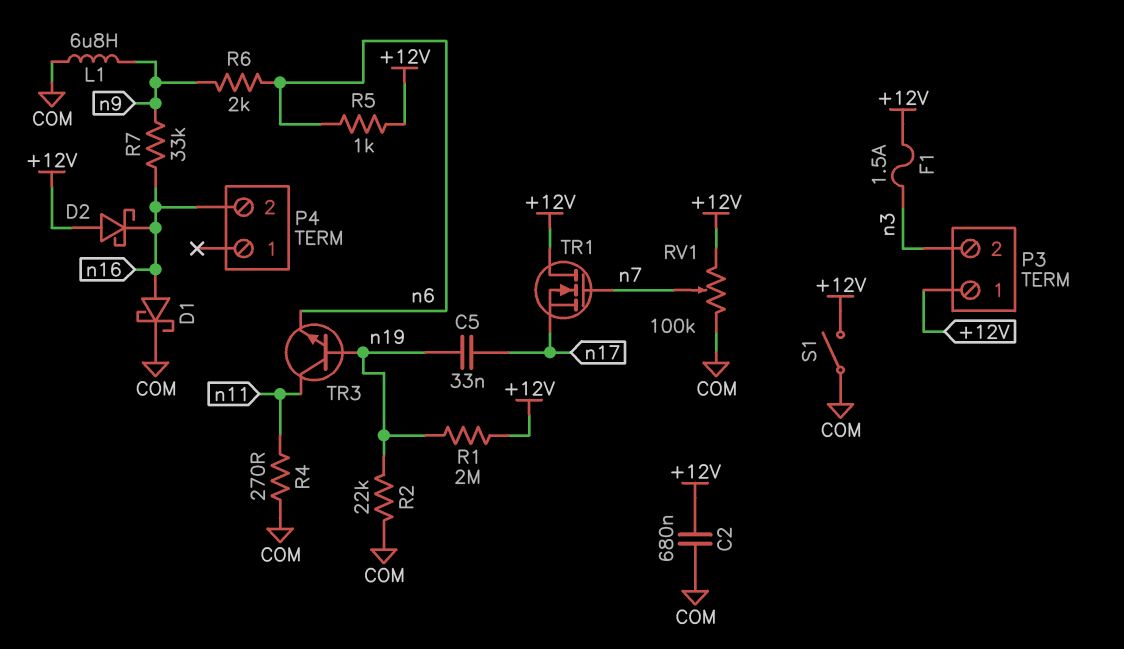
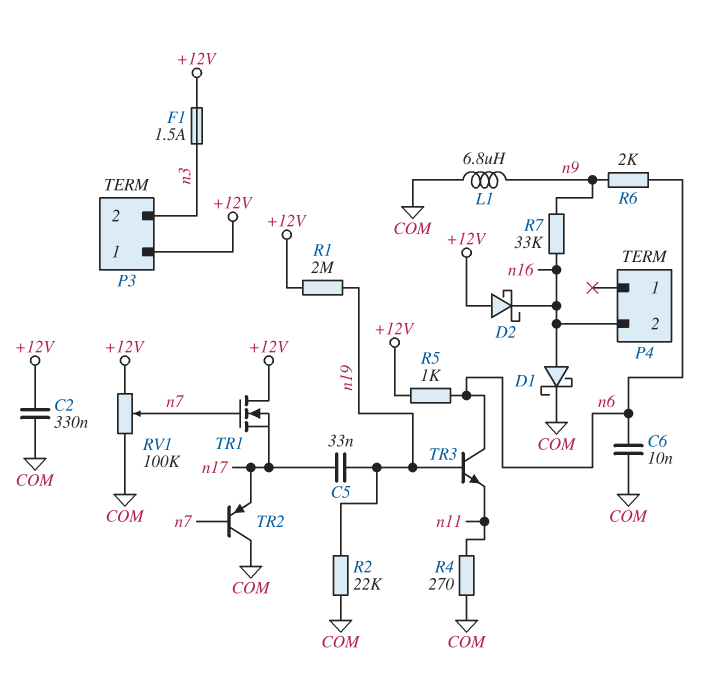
C2: 680nF (+12V, COM) -> 330nF (+12V, COM)
C6: none -> 10nF (COM, n6)
S1: switch (+12V, COM) -> none
TR2: none -> PNP (B n7, C COM, E n17)
TR3: NPN (B n19, C n11, E n6) -> NPN (B n19, C n6, E n11)

